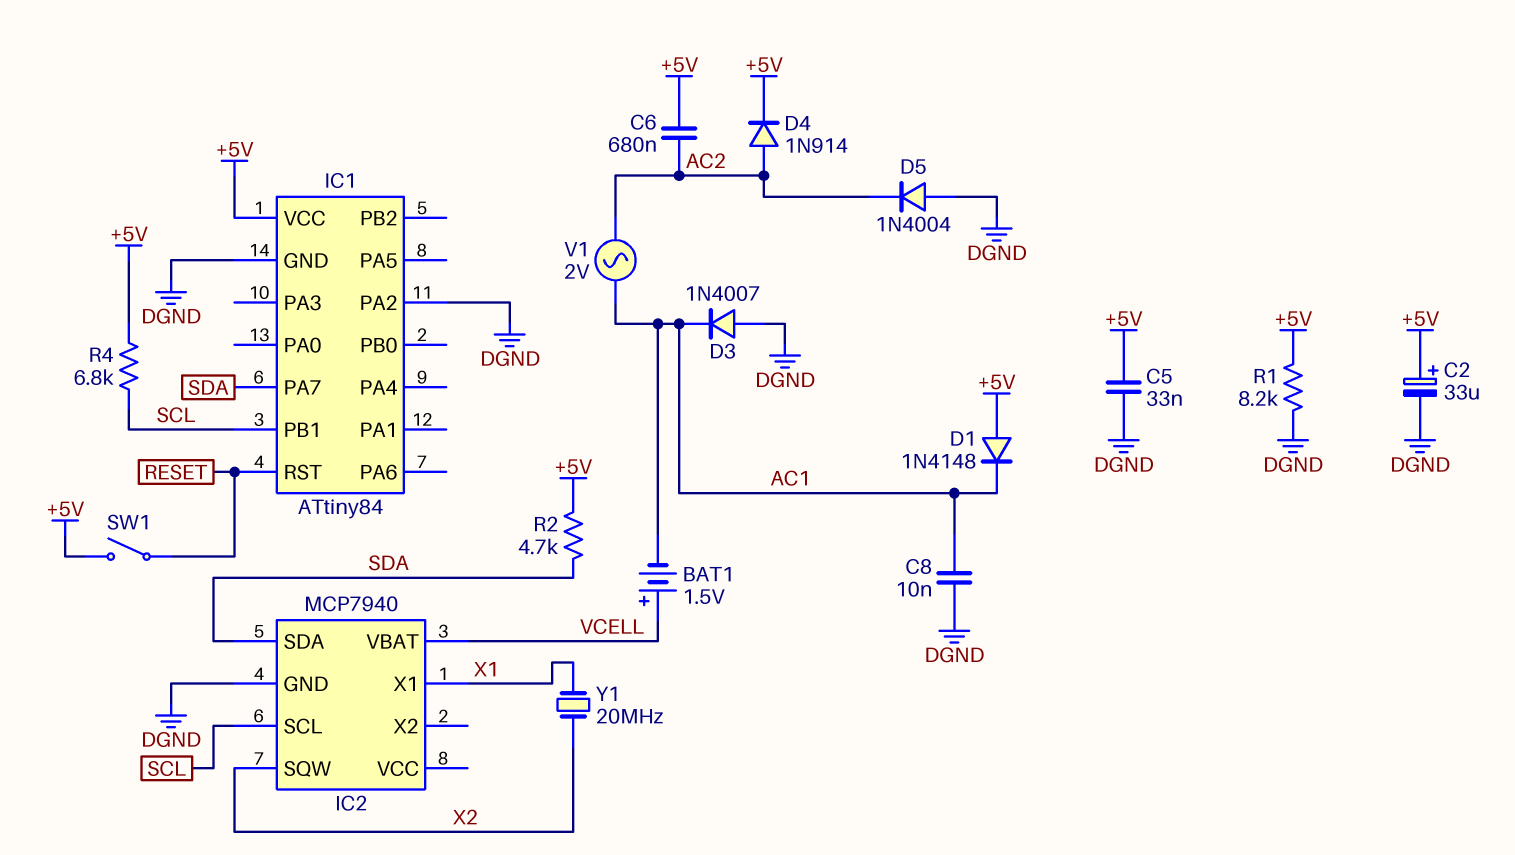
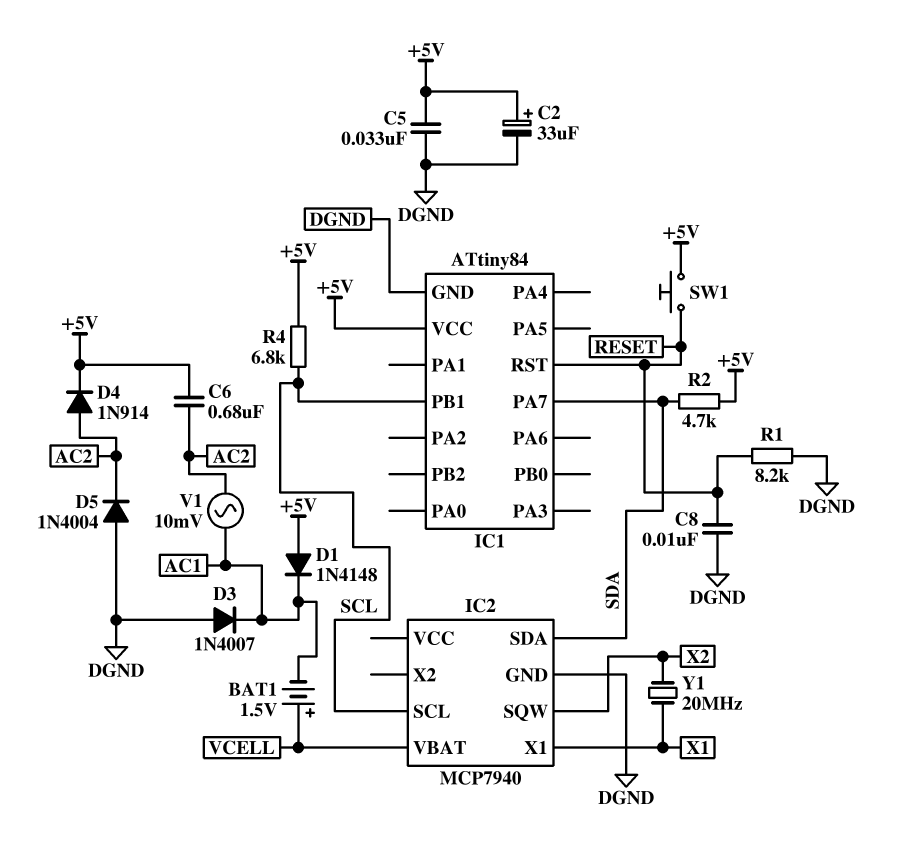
C8: 10nF (AC1, DGND) -> 10nF (DGND, RESET)
IC1 pin PA2: DGND -> none
R1: 8.2k (+5V, DGND) -> 8.2k (DGND, RESET)
SW1: switch (+5V, RESET) -> button (+5V, RESET)
V1: AC 2V (AC1, AC2) -> AC 10mV (AC1, AC2)

